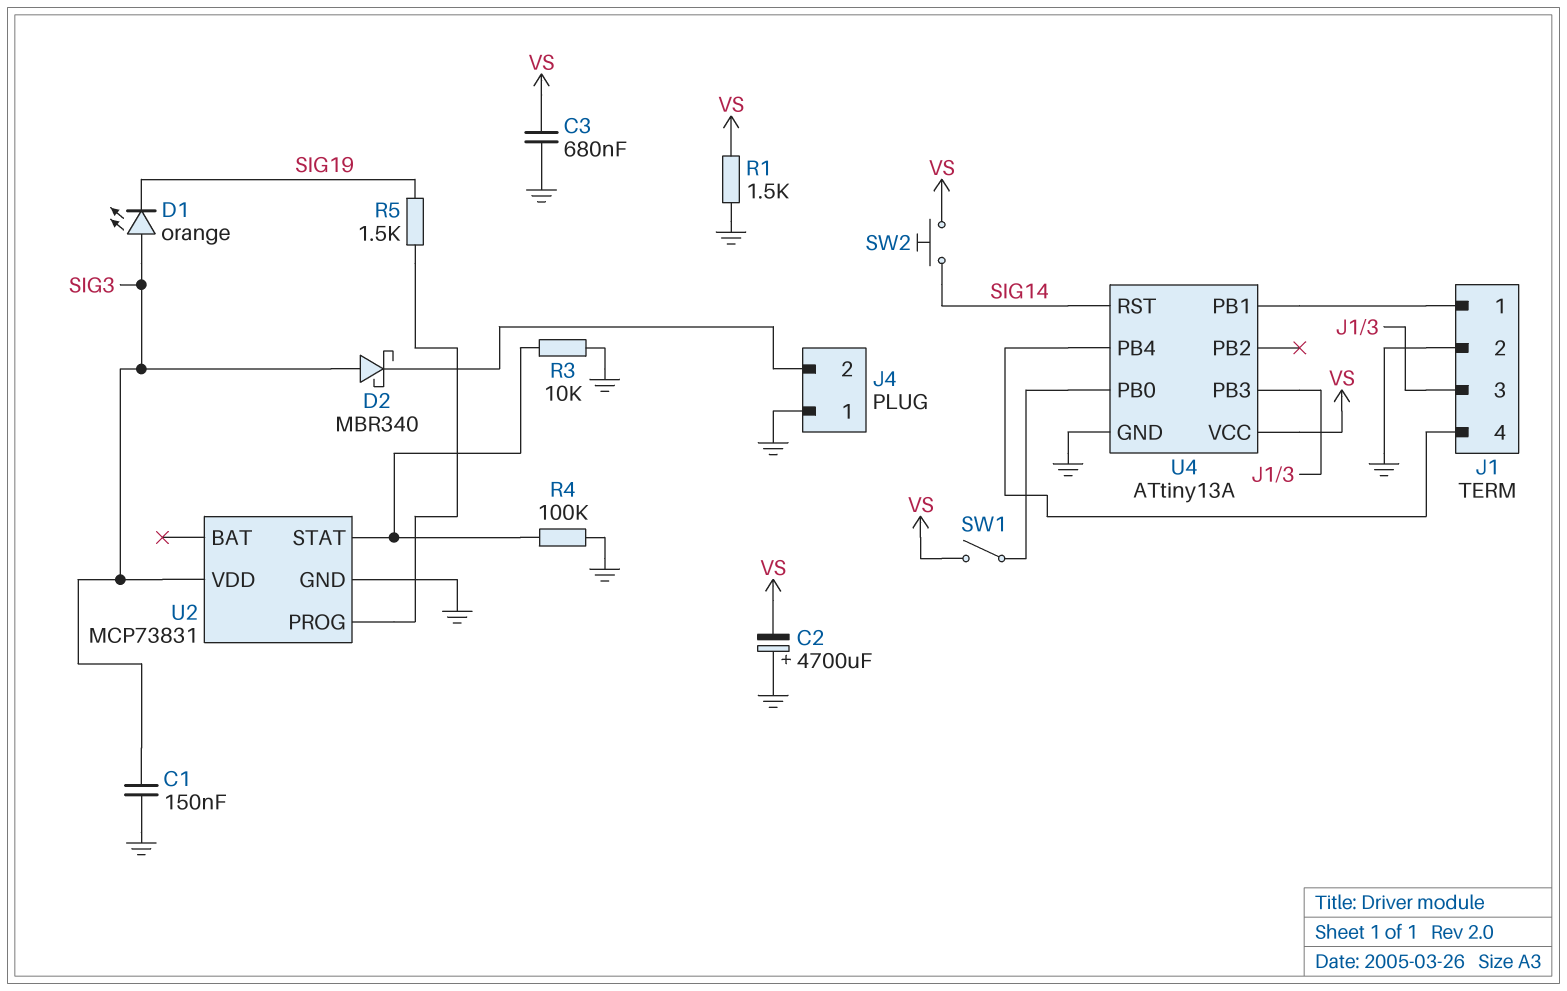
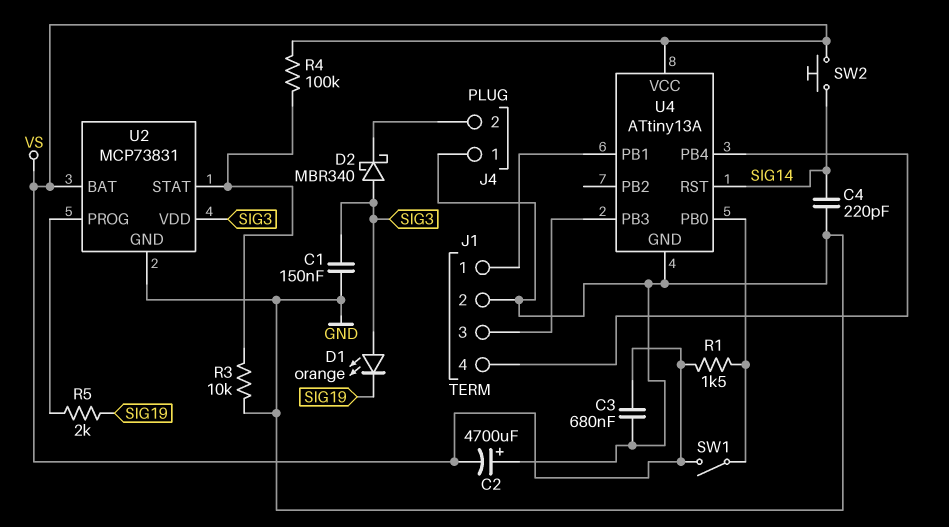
C4: none -> 220pF (GND, SIG14)
R1: 1.5k (GND, VS) -> 1.5k (U4/PB0, VS)
R4: 100k (GND, U2/STAT) -> 100k (U2/STAT, VS)
R5: 1.5k (SIG19, U2/PROG) -> 2k (SIG19, U2/PROG)
U2 pin BAT: none -> VS

